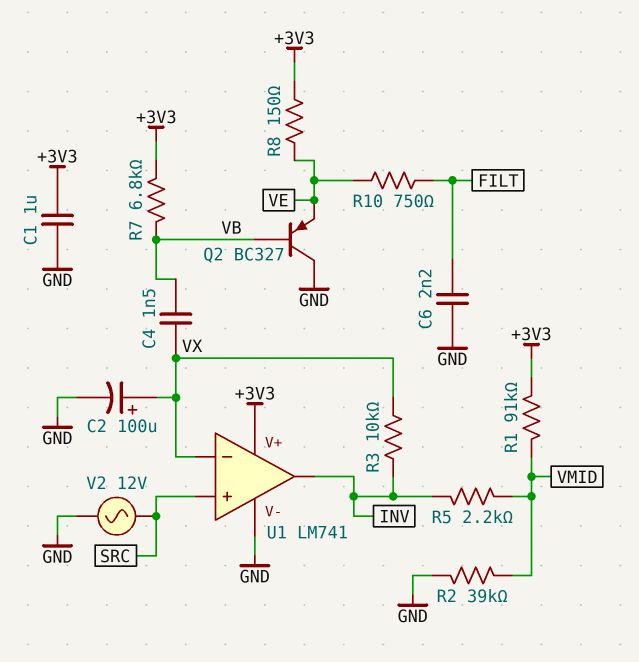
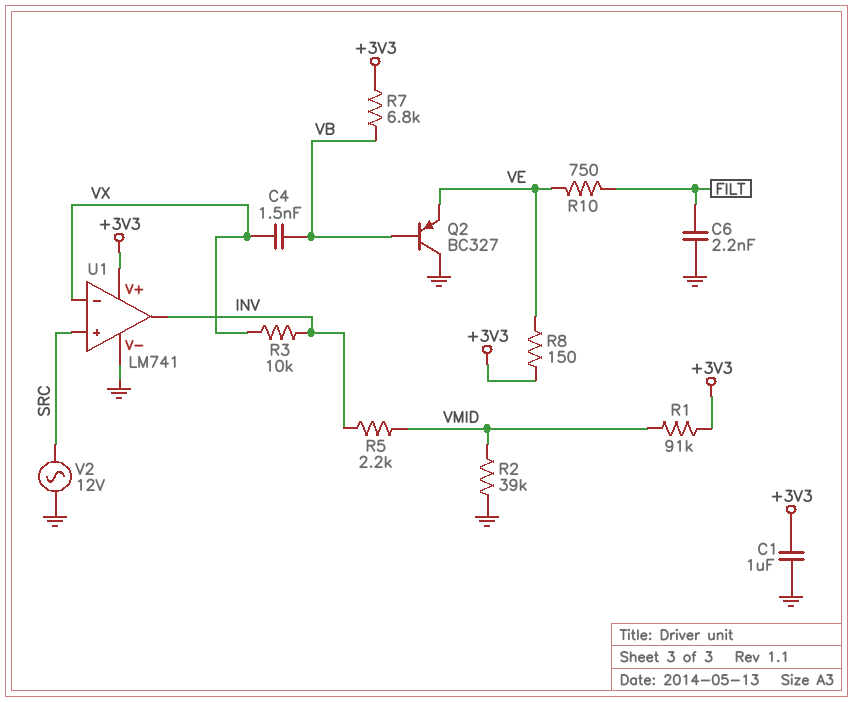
C2: 100uF (plus VX, minus GND) -> none

